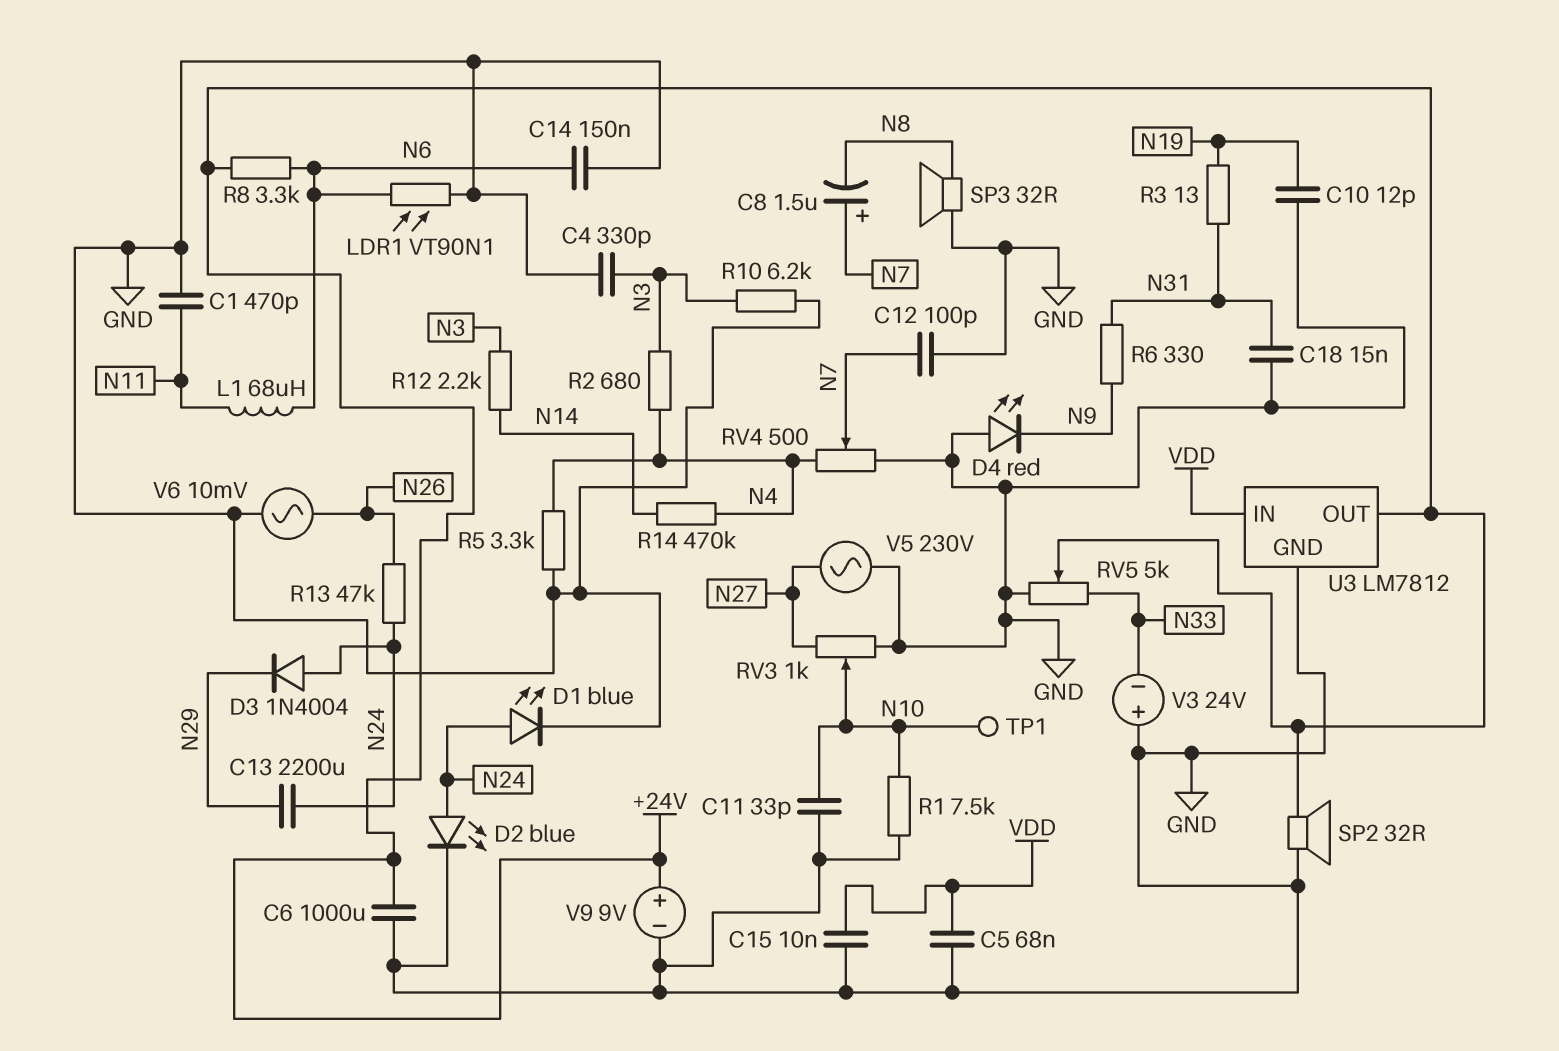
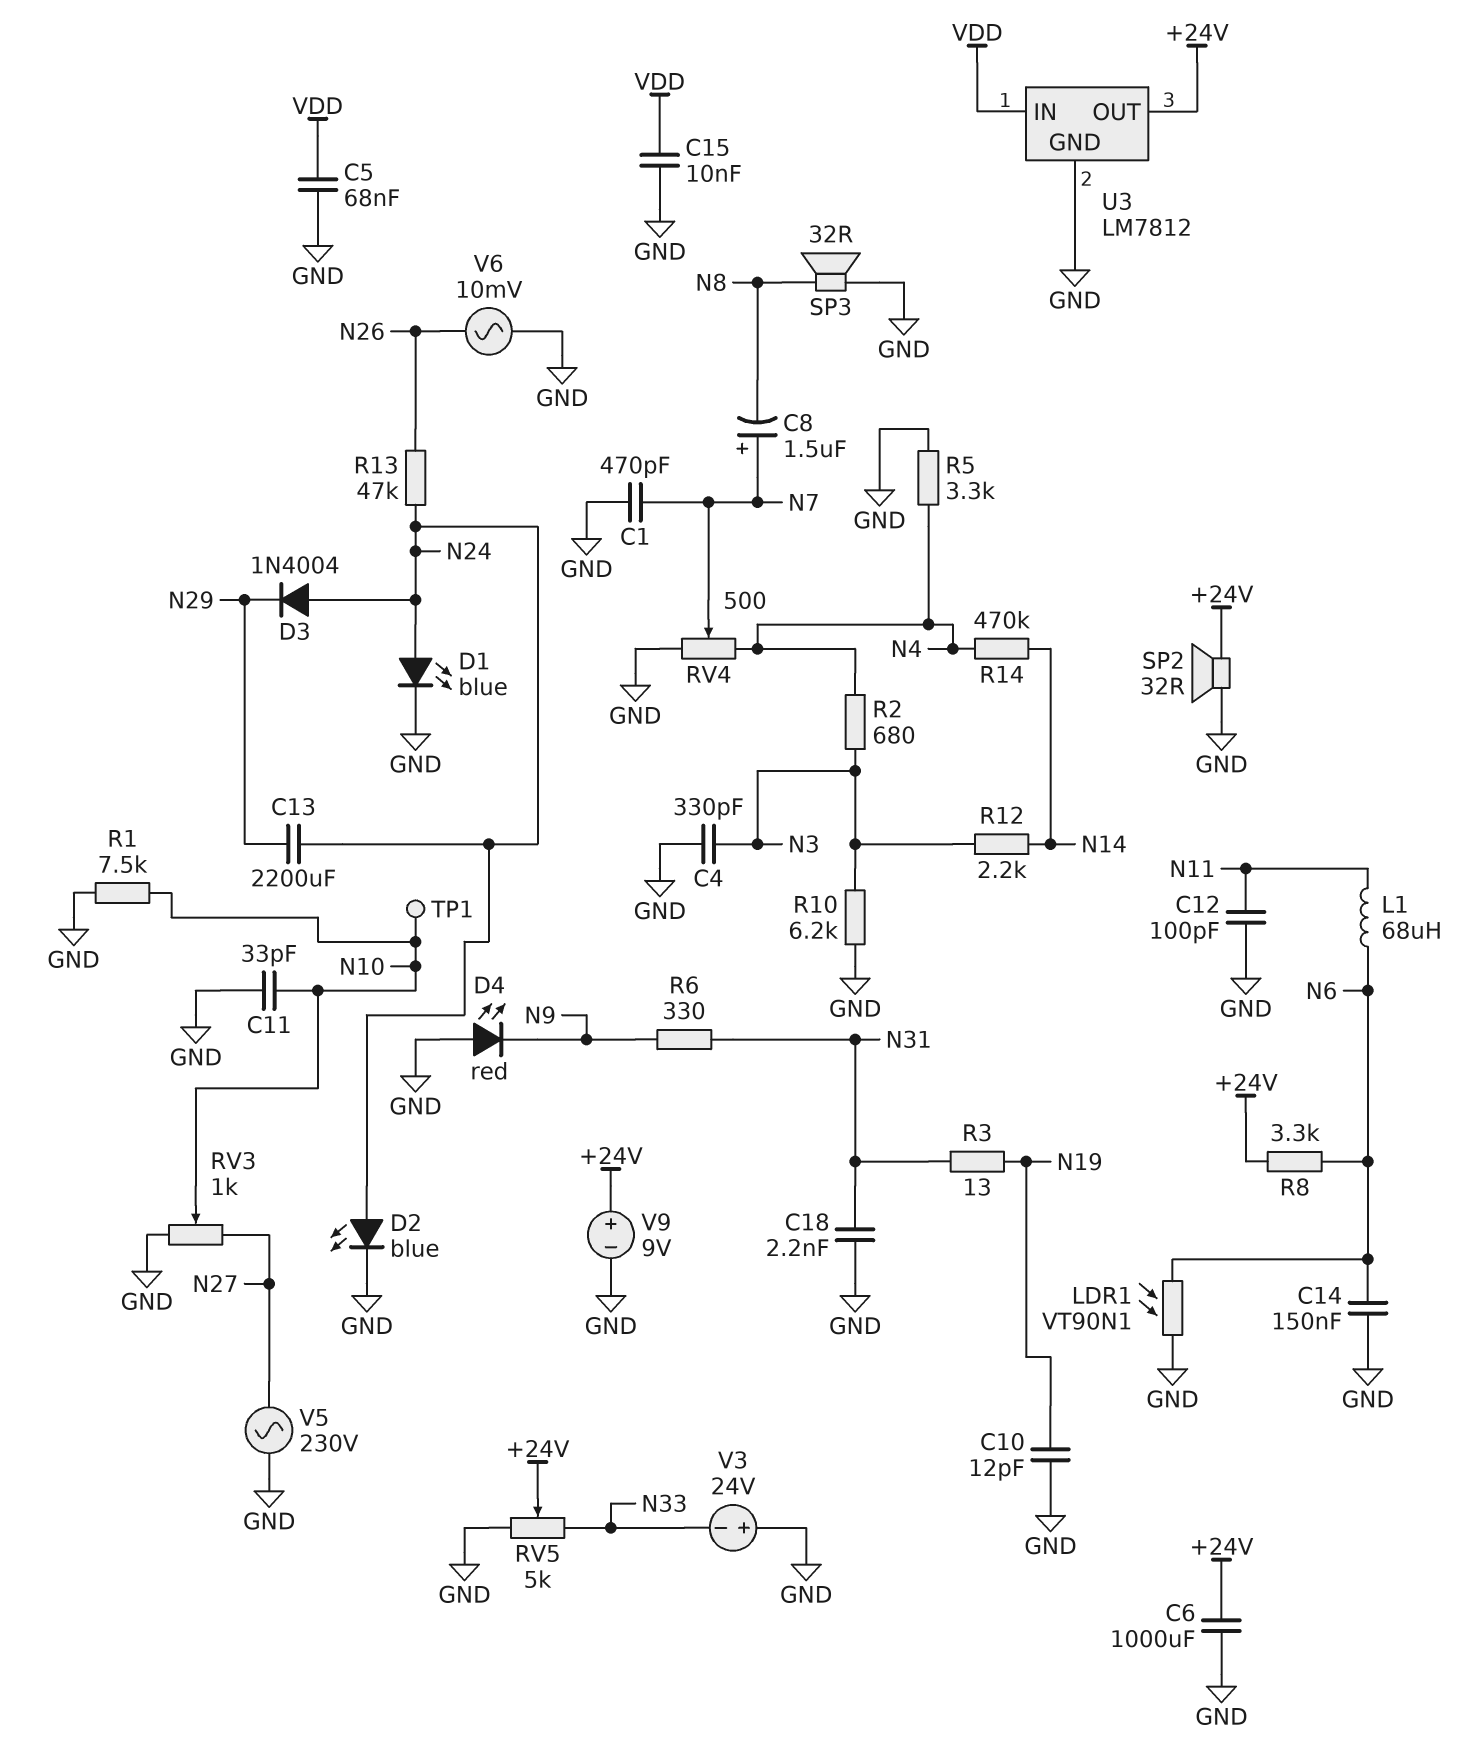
C1: 470pF (GND, N11) -> 470pF (GND, N7)
C12: 100pF (GND, N7) -> 100pF (GND, N11)
C18: 15nF (GND, N31) -> 2.2nF (GND, N31)

